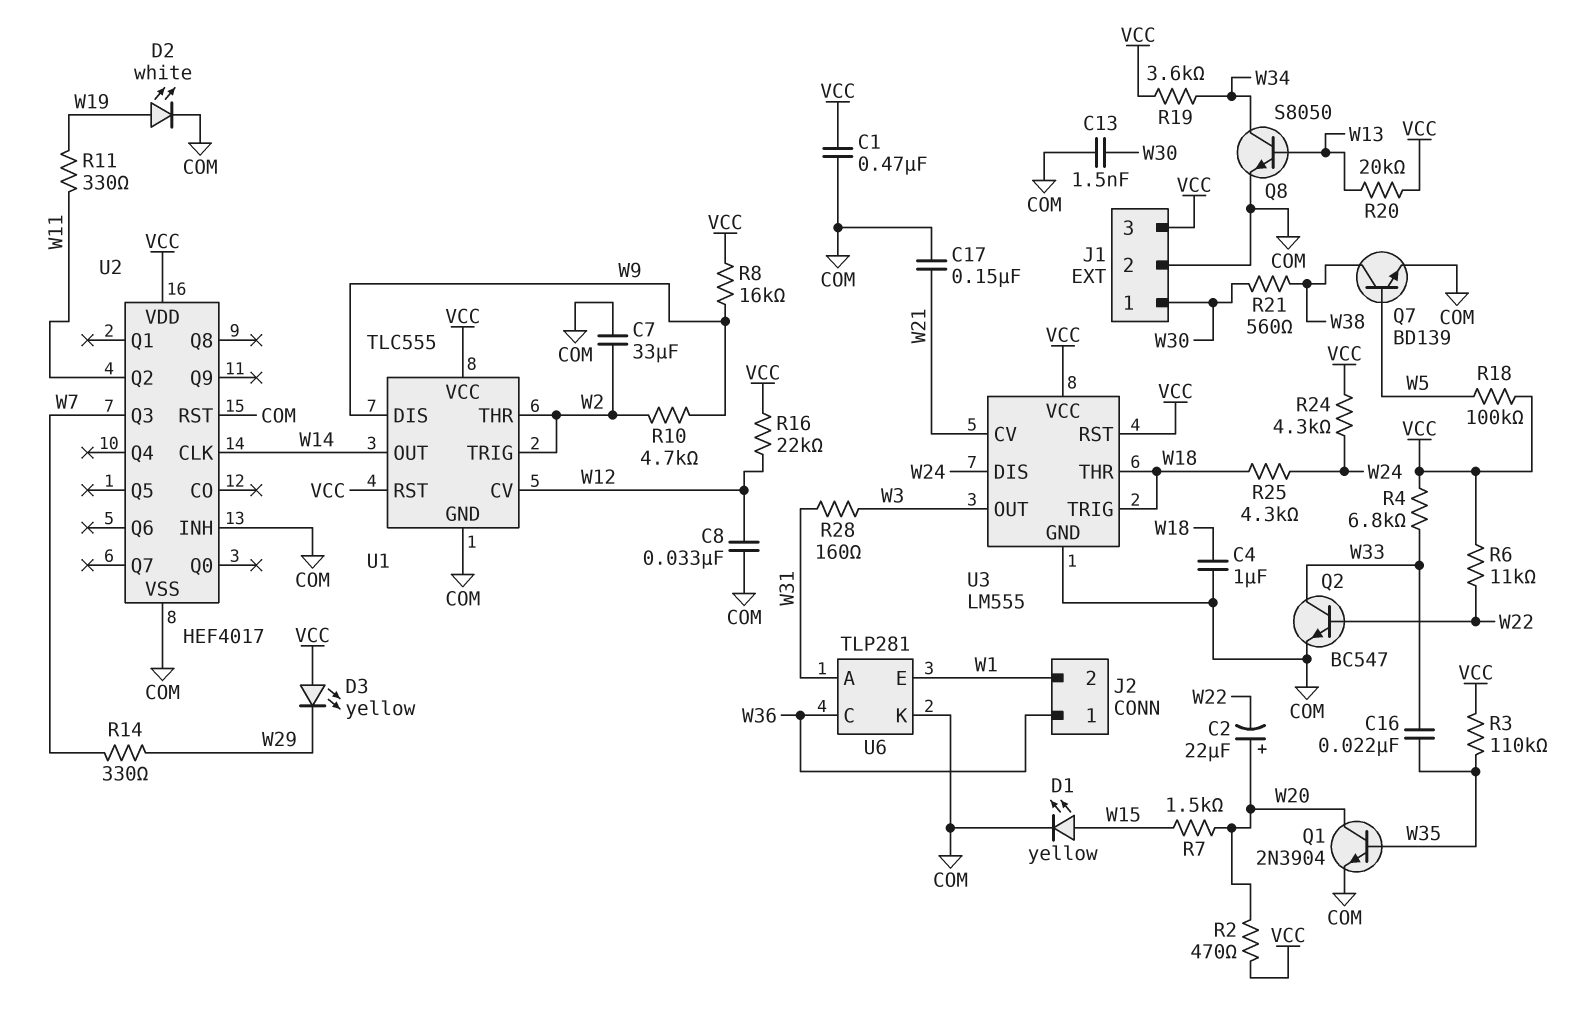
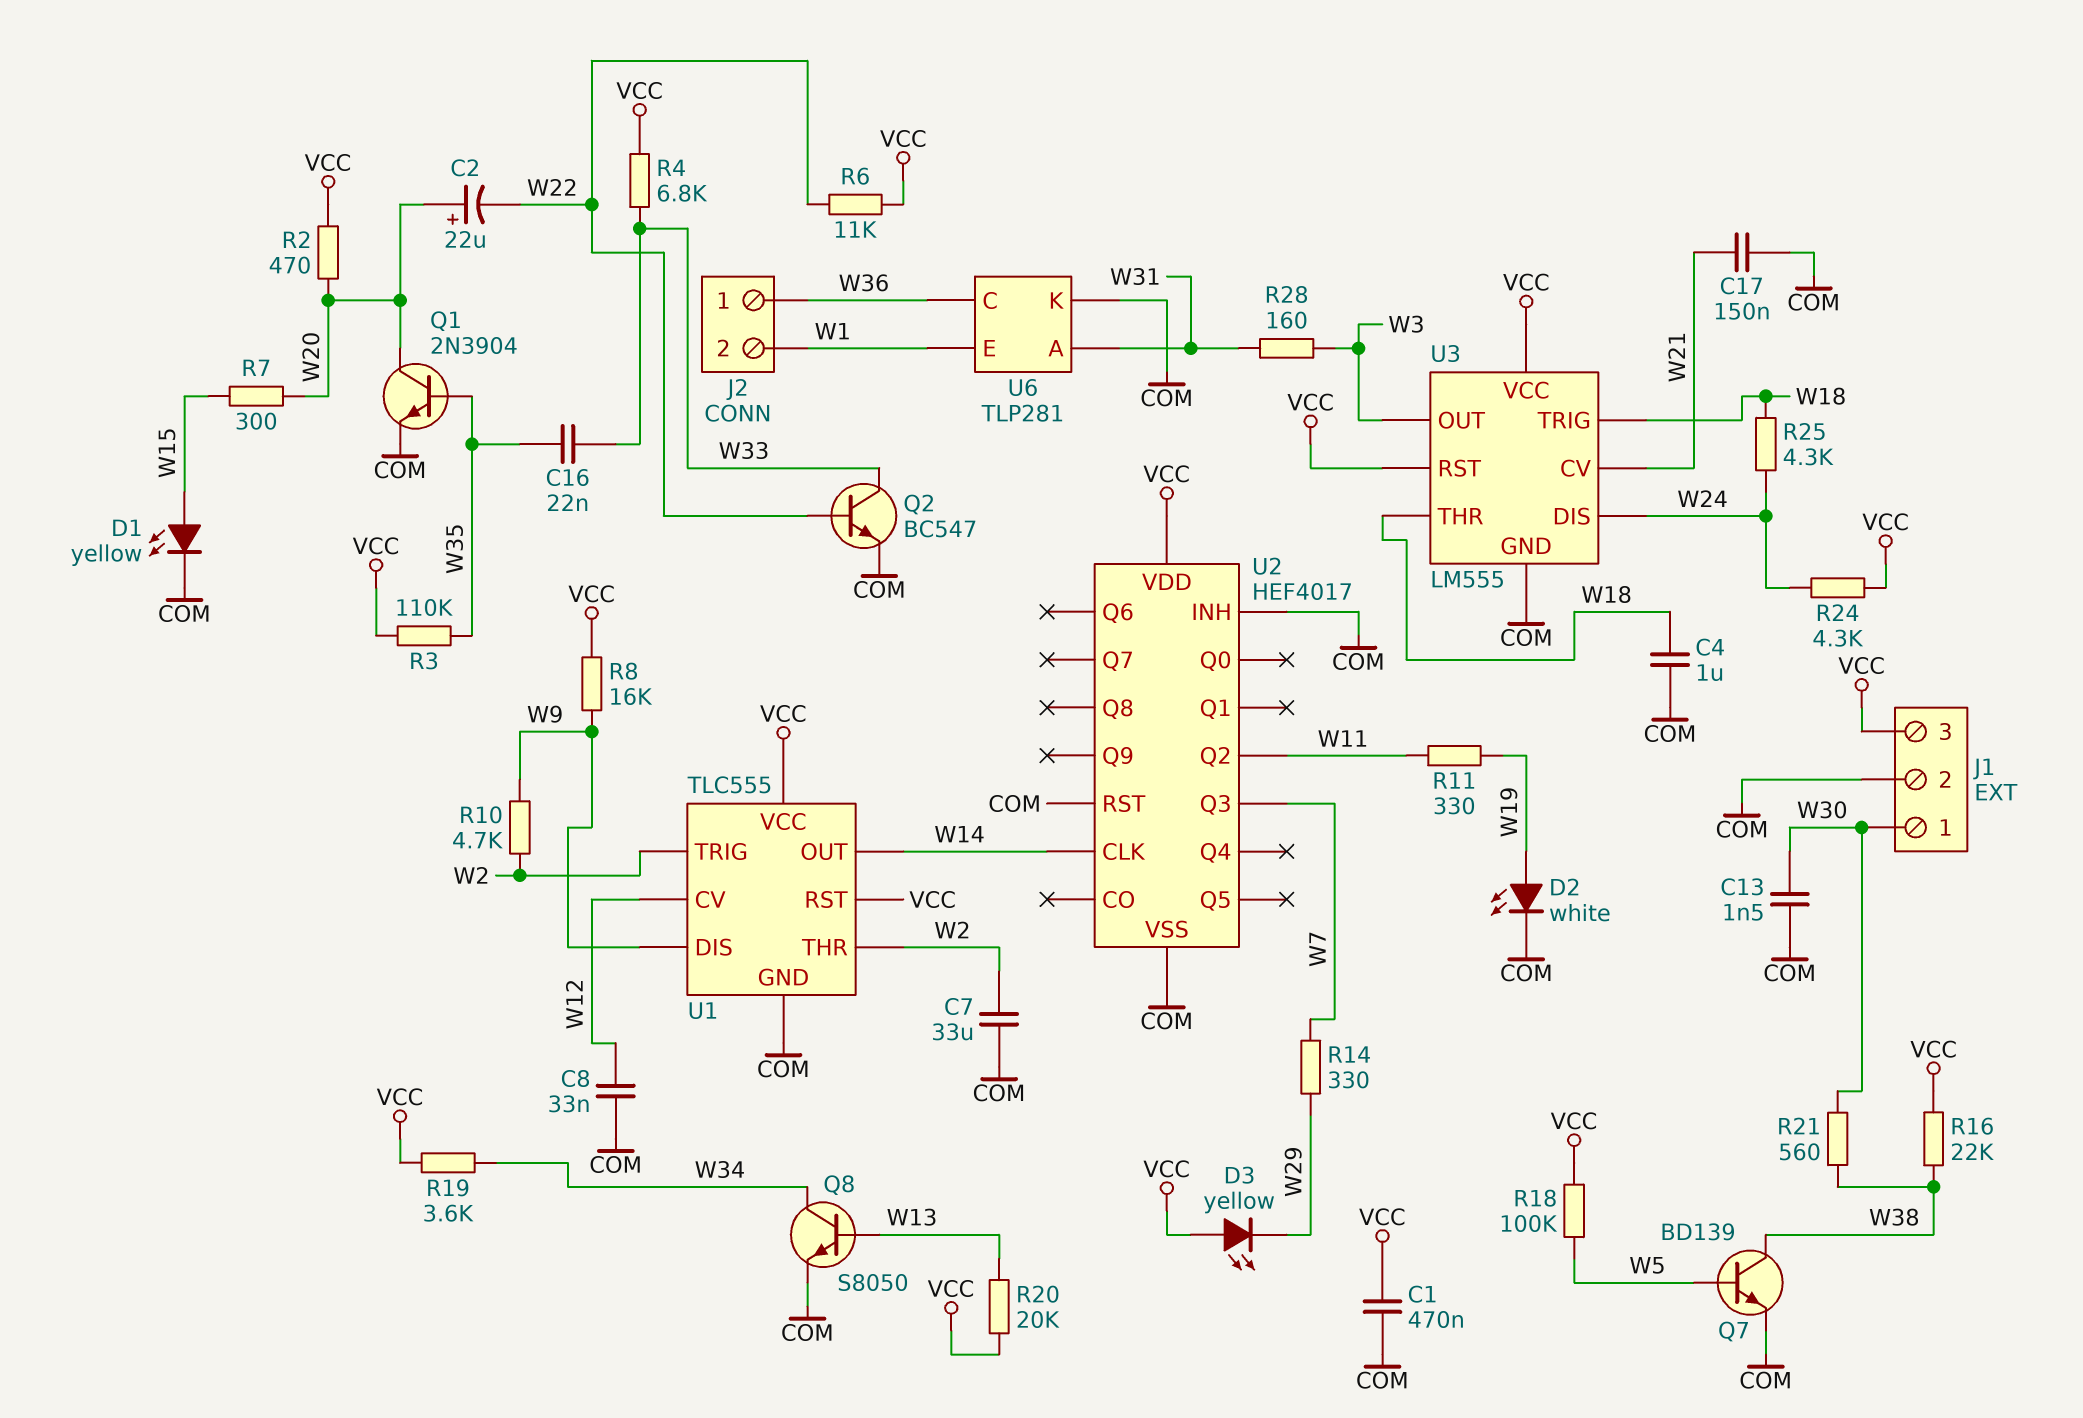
R7: 1.5k (W15, W20) -> 300 (W15, W20)
R16: 22k (VCC, W12) -> 22k (VCC, W38)

